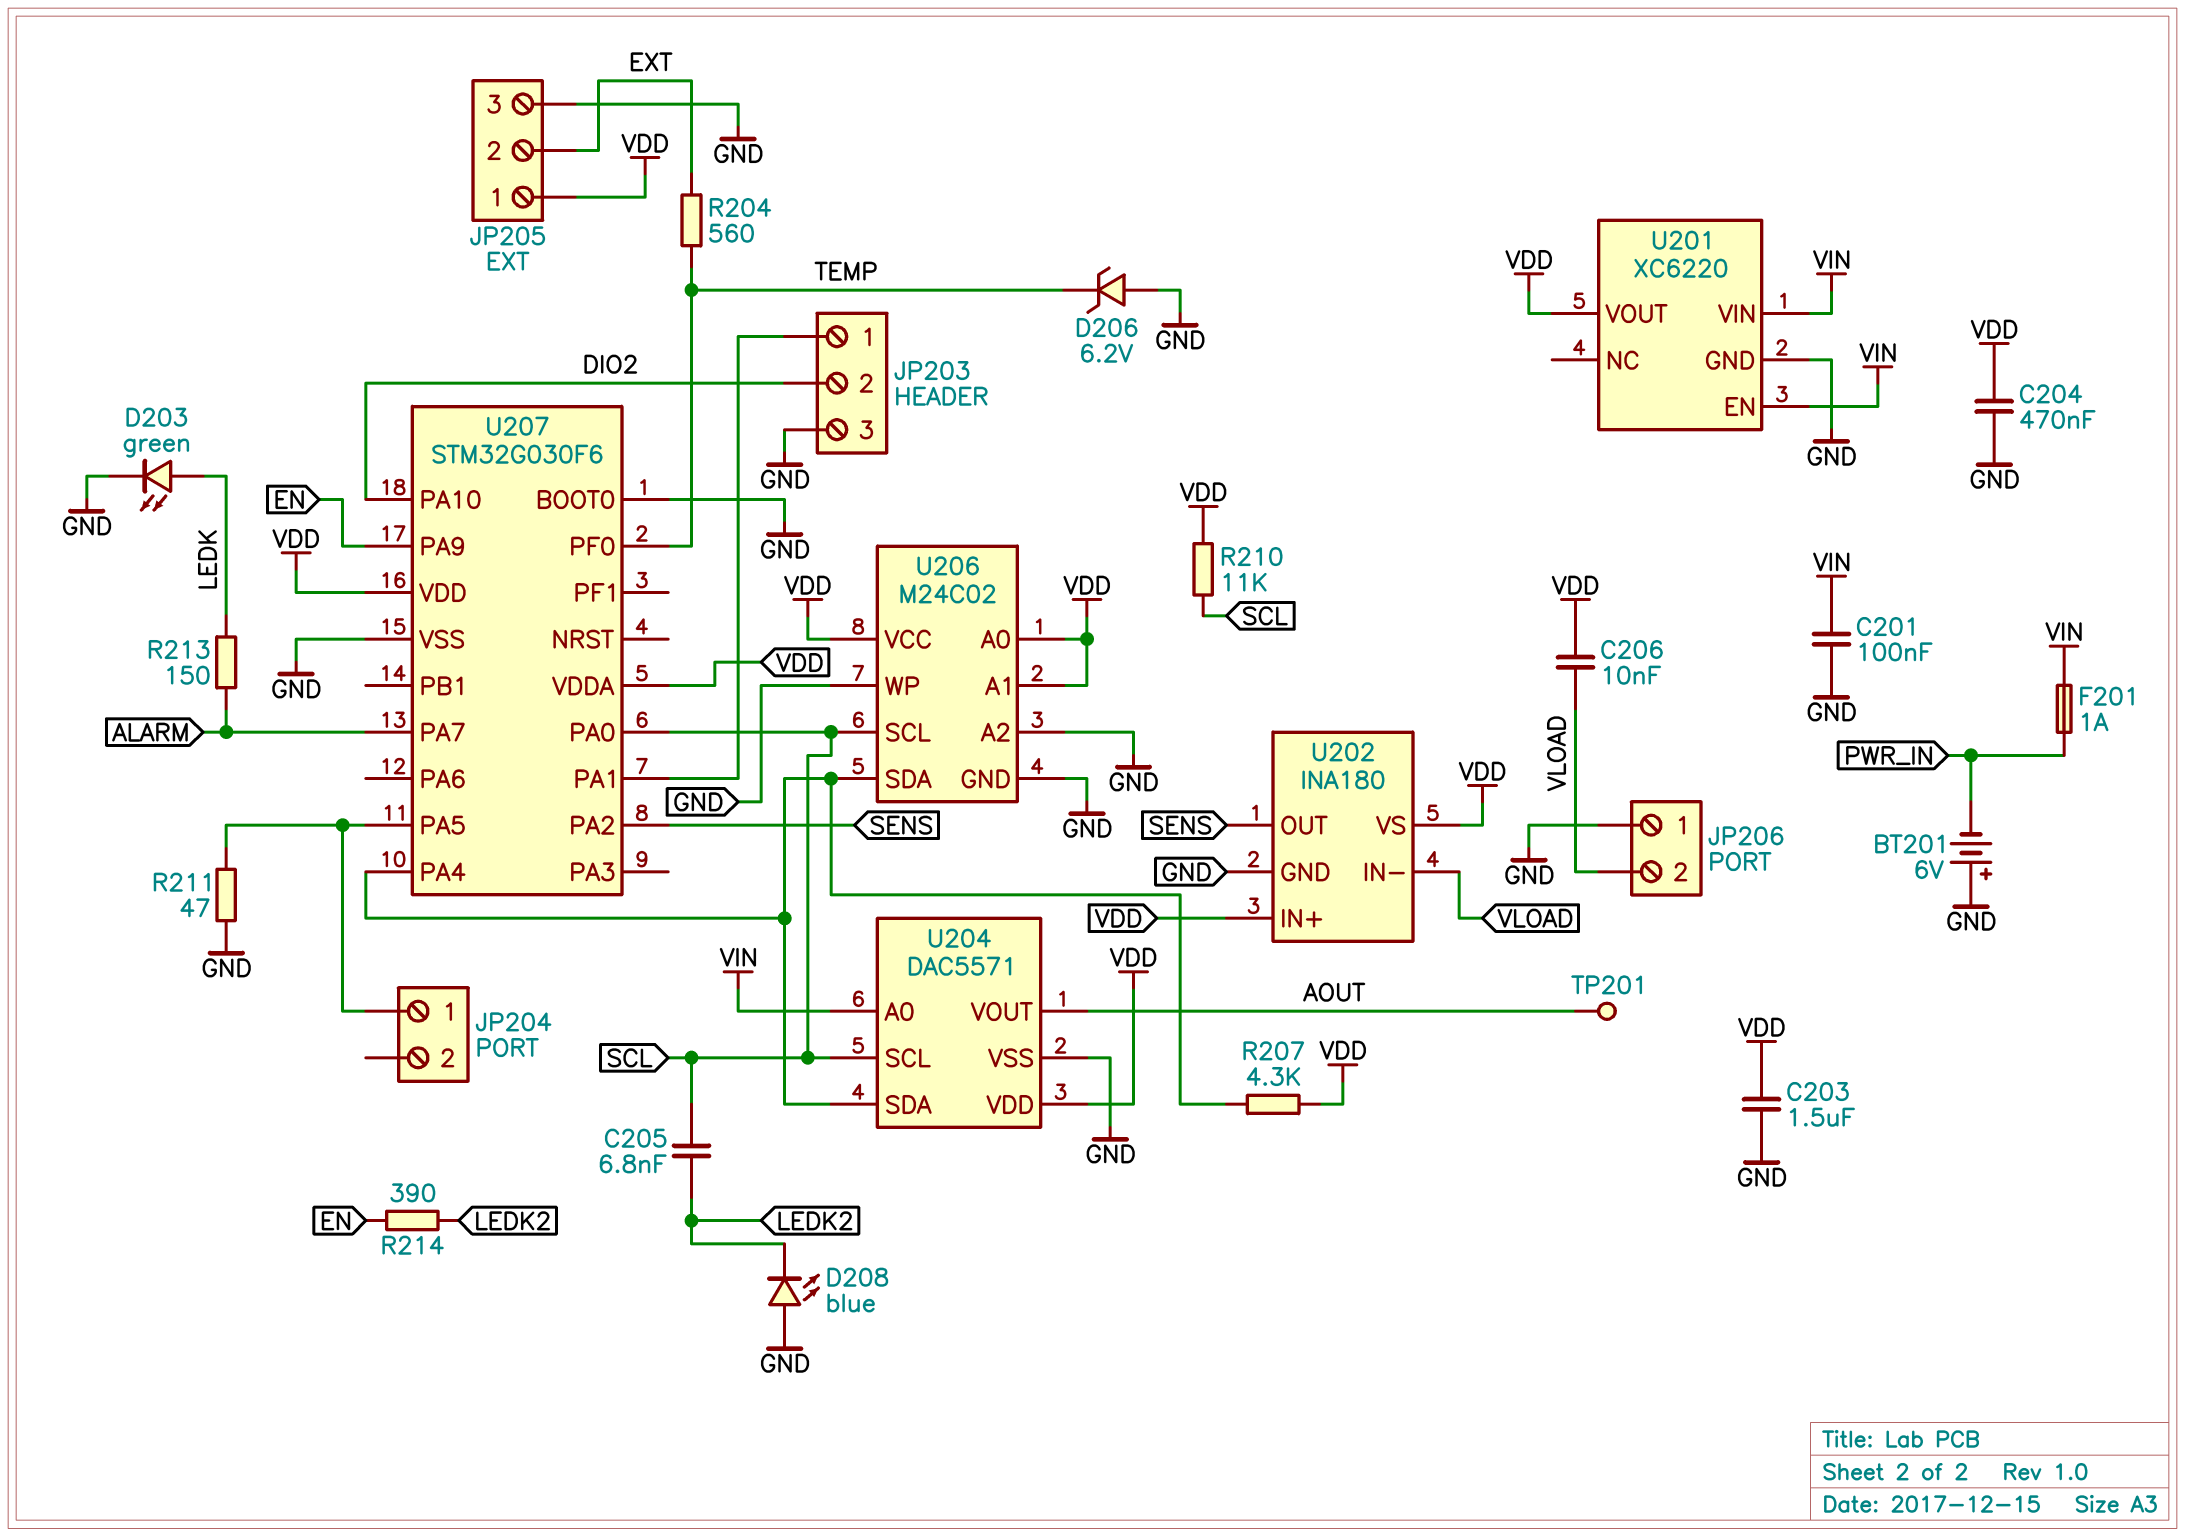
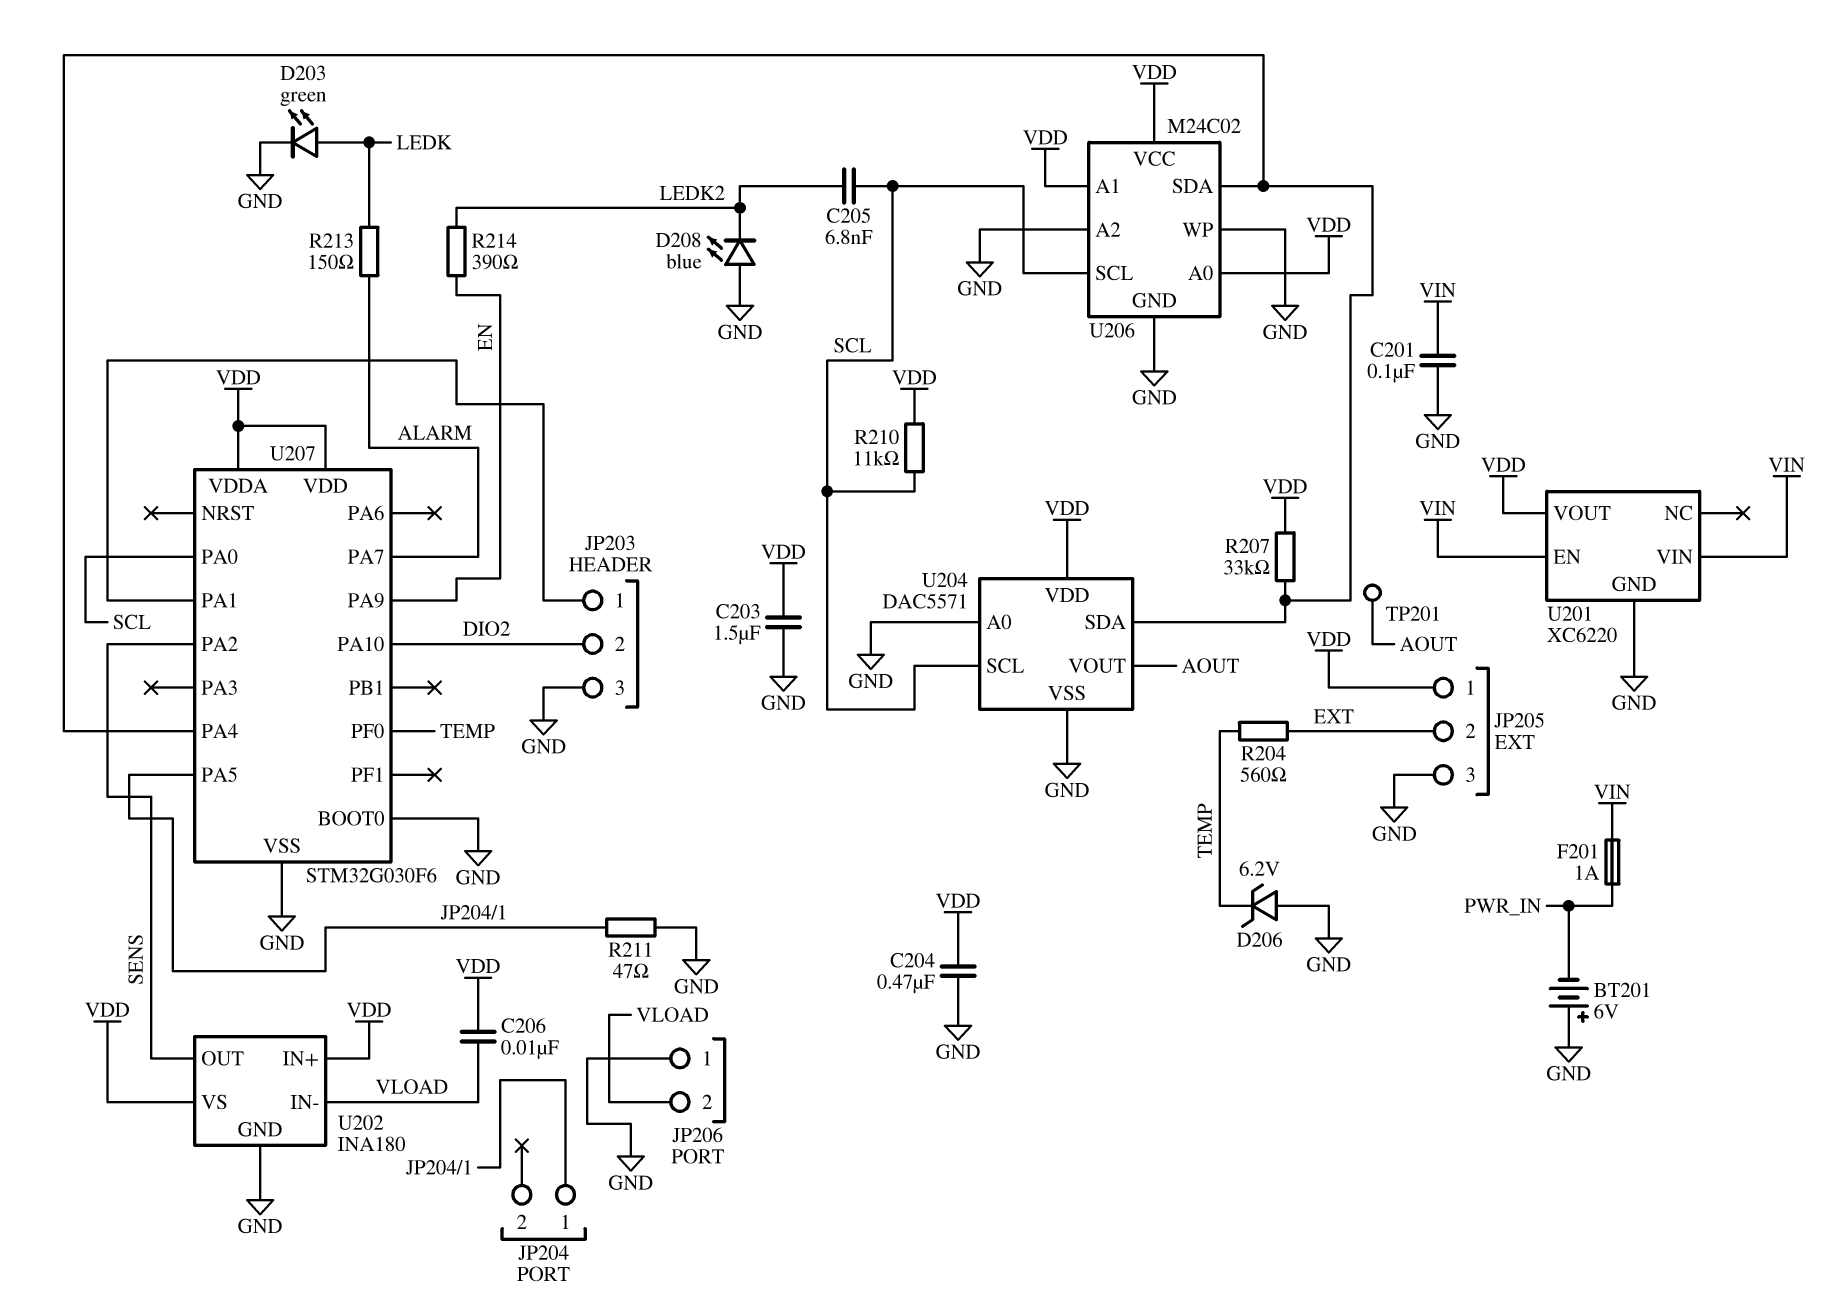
R207: 4.3k (U204/SDA, VDD) -> 33k (U204/SDA, VDD)
U204 pin A0: VIN -> GND

